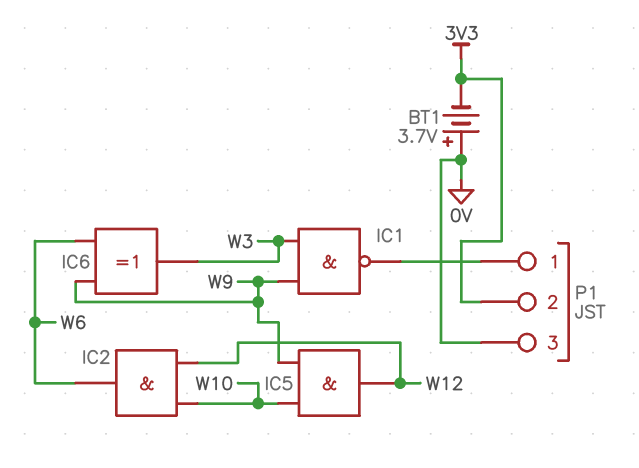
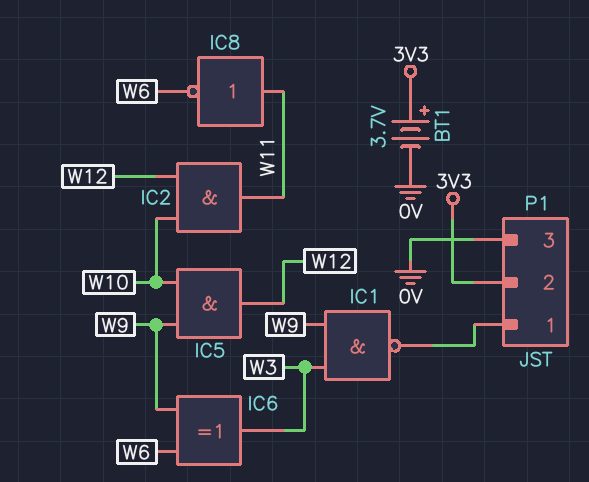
BT1: 3.7V (plus 0V, minus 3V3) -> 3.7V (plus 3V3, minus 0V)
IC2: AND (in W10, in W12, out W6) -> AND (in W10, in W12, out W11)
IC8: none -> NOT (in W11, out W6)

